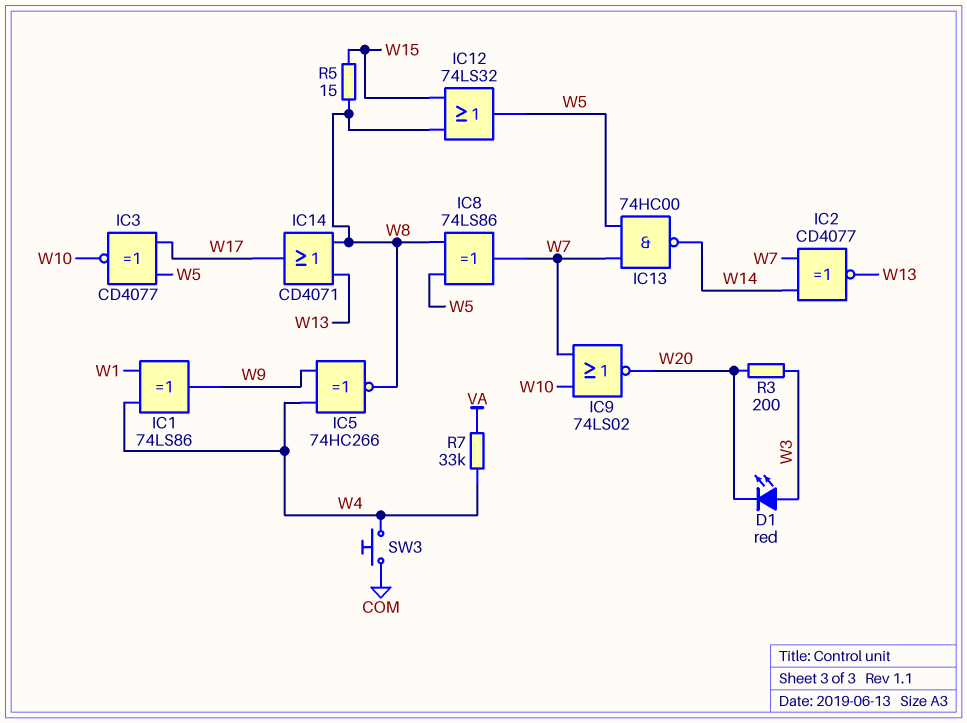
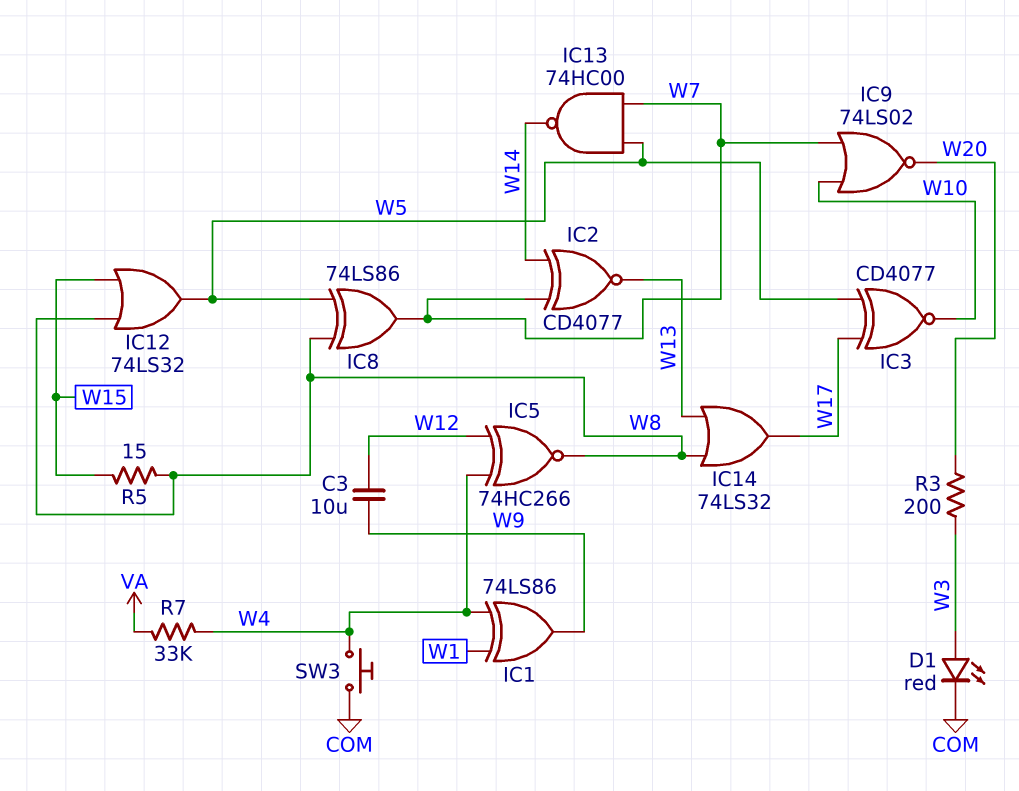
C3: none -> 10uF (W9, W12)
D1: LED red (A W3, K W20) -> LED red (A W3, K COM)
IC5: XNOR 74HC266 (in W4, in W9, out W8) -> XNOR 74HC266 (in W4, in W12, out W8)
IC14: OR CD4071 (in W8, in W13, out W17) -> OR 74LS32 (in W8, in W13, out W17)

